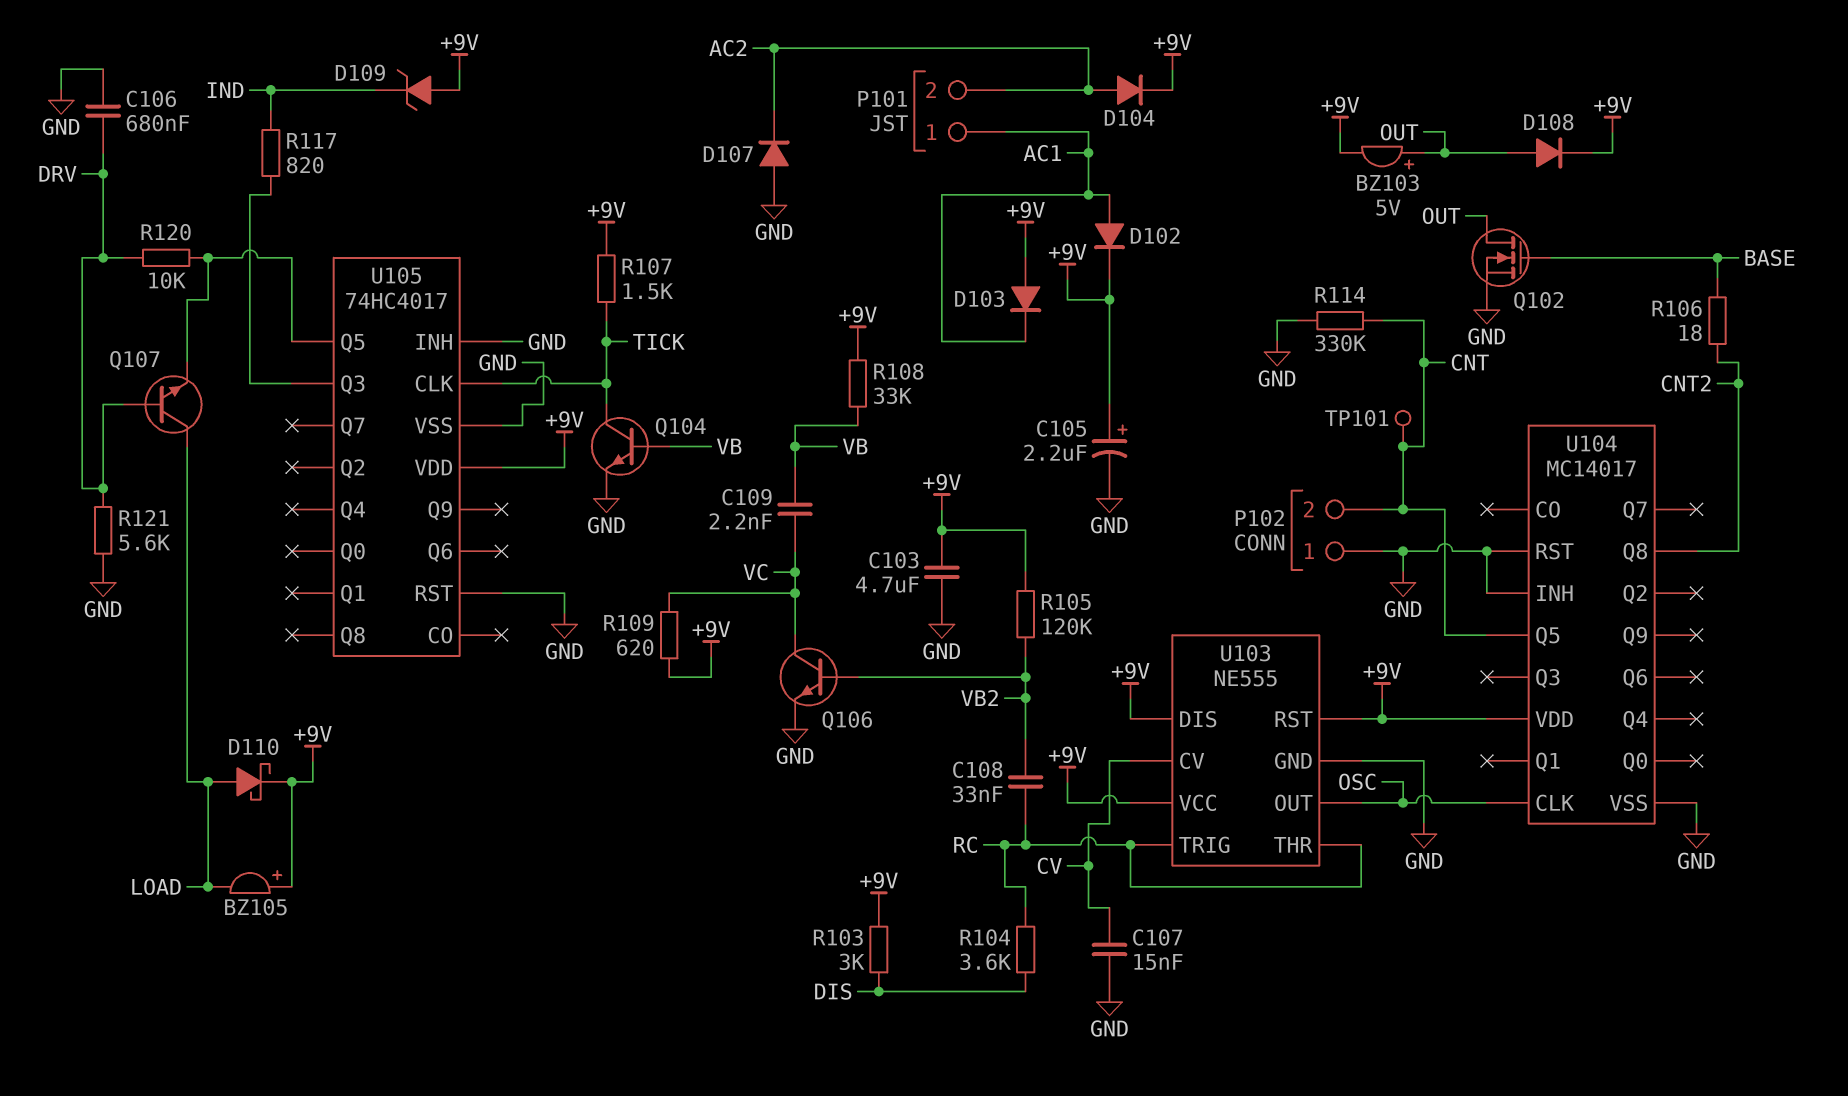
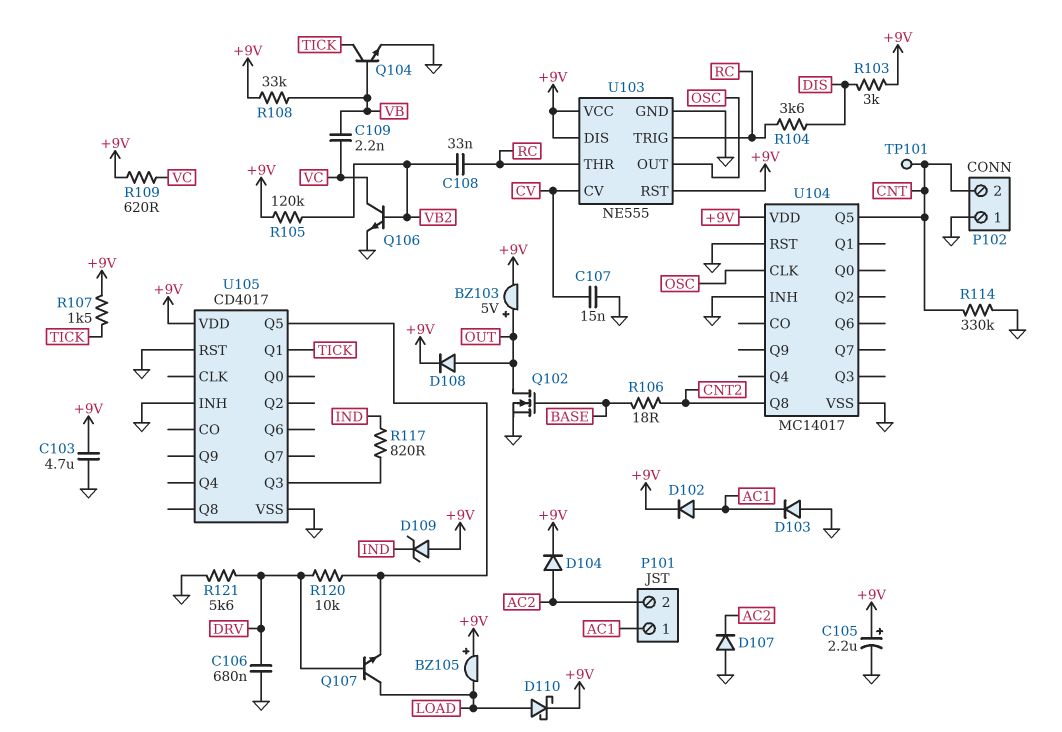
D103: diode (A +9V, K AC1) -> diode (A GND, K AC1)
U105: 74HC4017 -> CD4017
U105 pin CLK: TICK -> none
U105 pin Q1: none -> TICK

